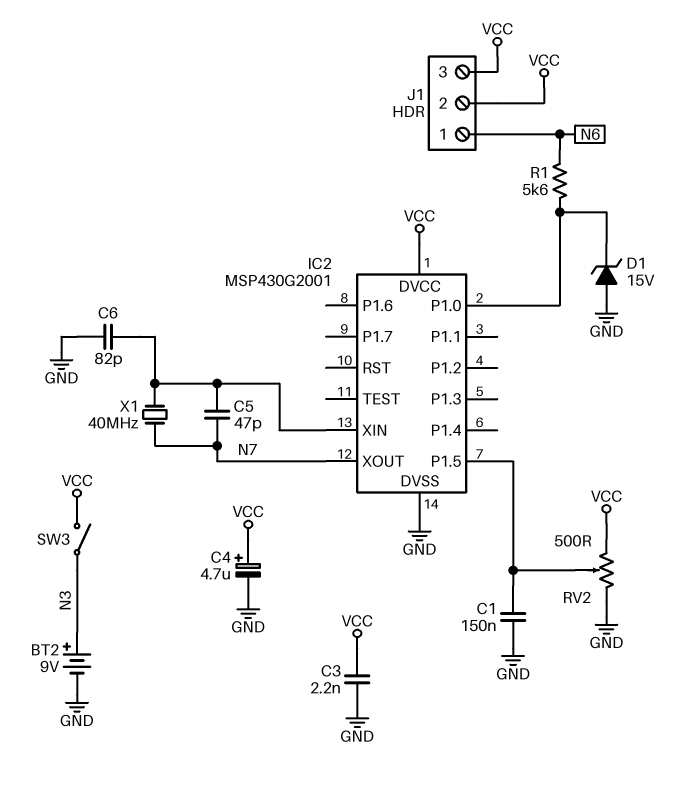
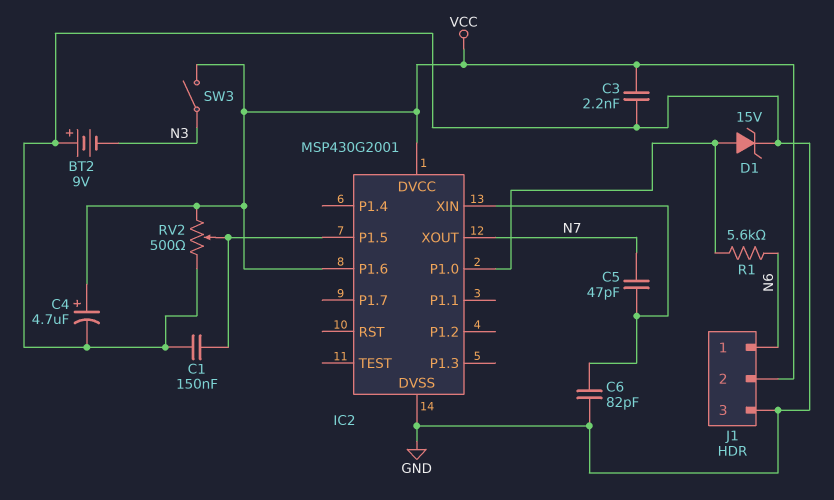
BT2: 9V (plus N3, minus GND) -> 9V (plus GND, minus N3)
D1: zener 15V (A GND, K IC2/P1.0) -> zener 15V (A IC2/P1.0, K GND)
IC2 pin P1.6: none -> VCC
J1 pin 3: VCC -> GND
X1: 40MHz (IC2/XIN, N7) -> none

